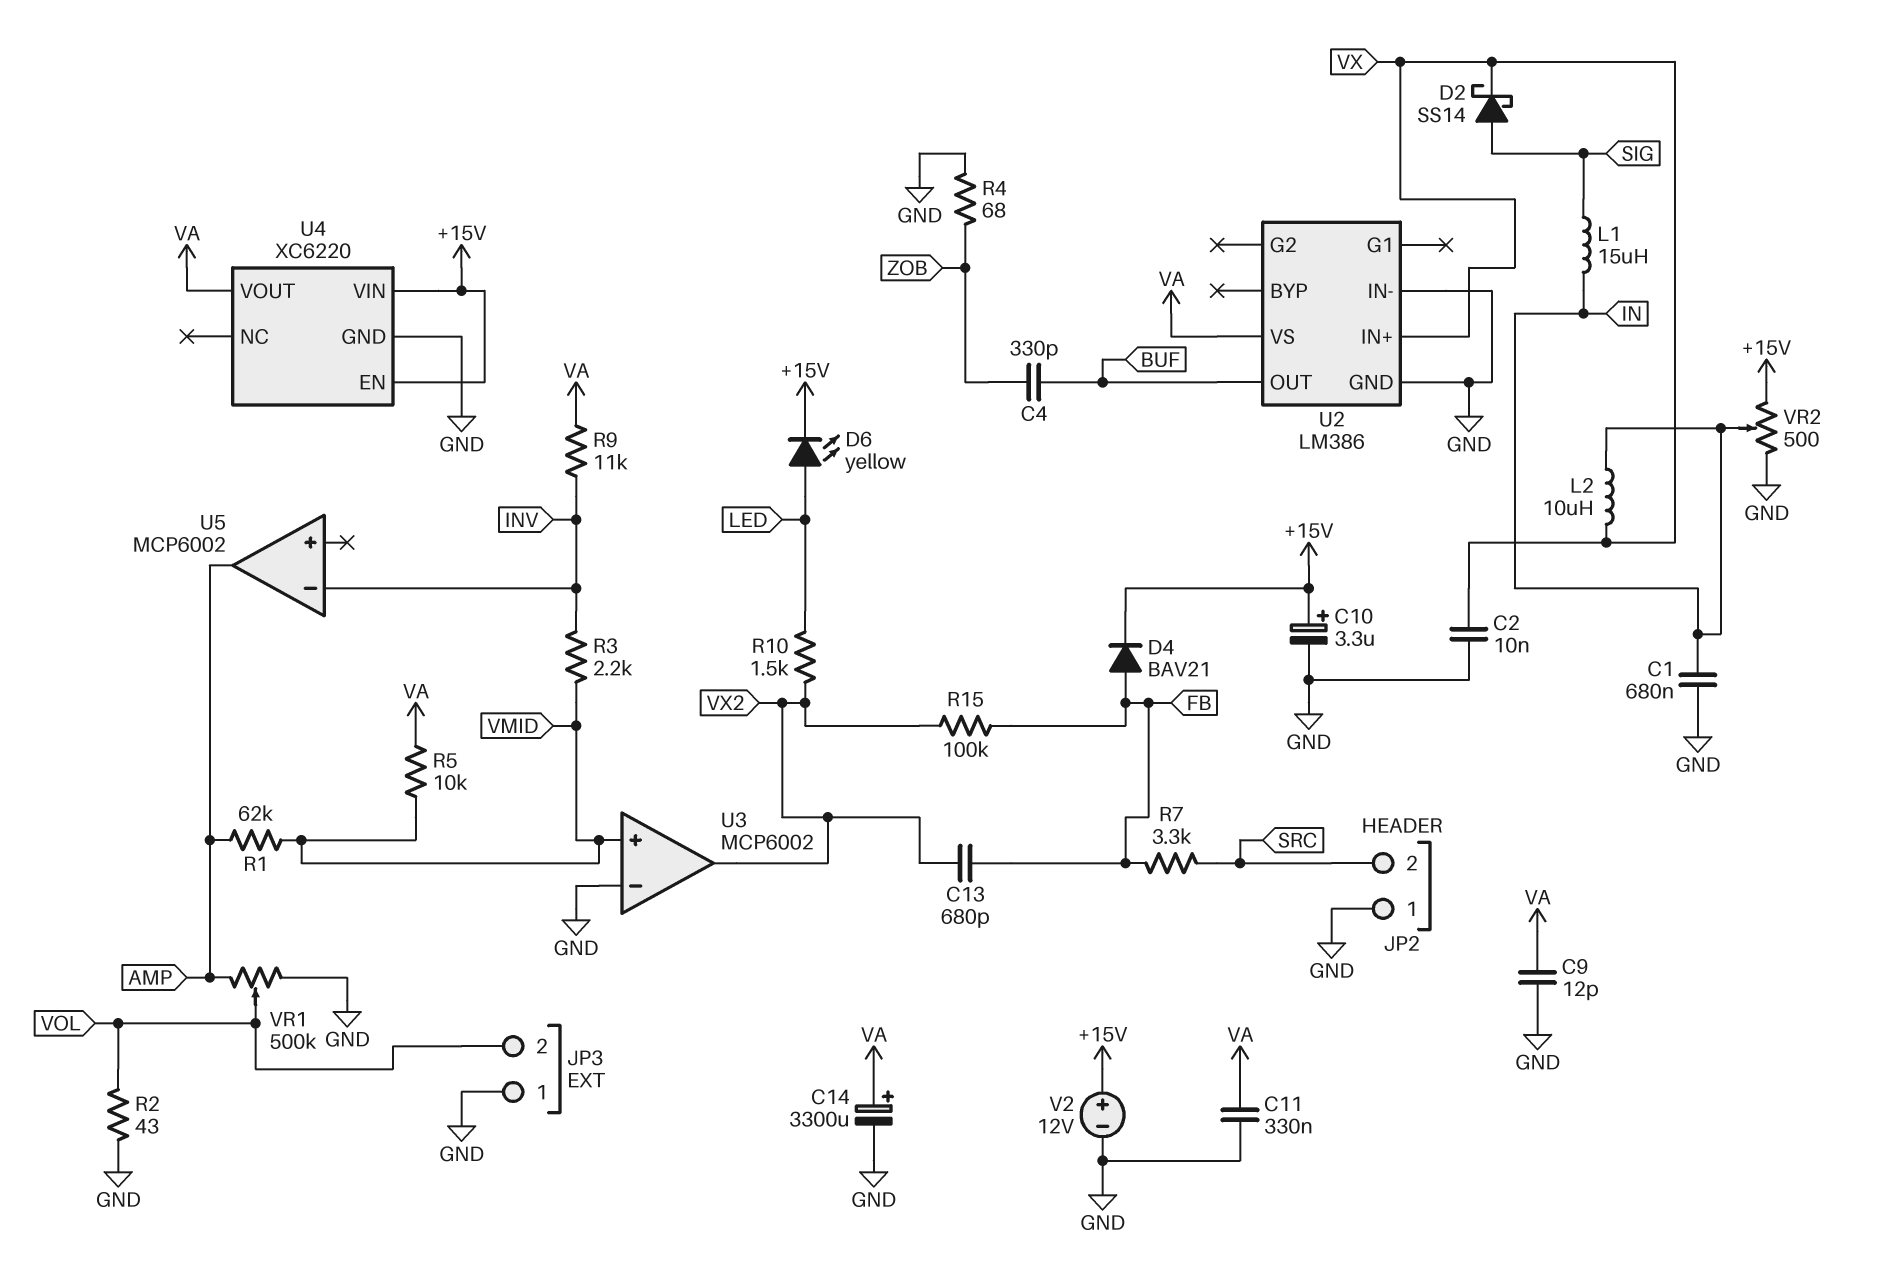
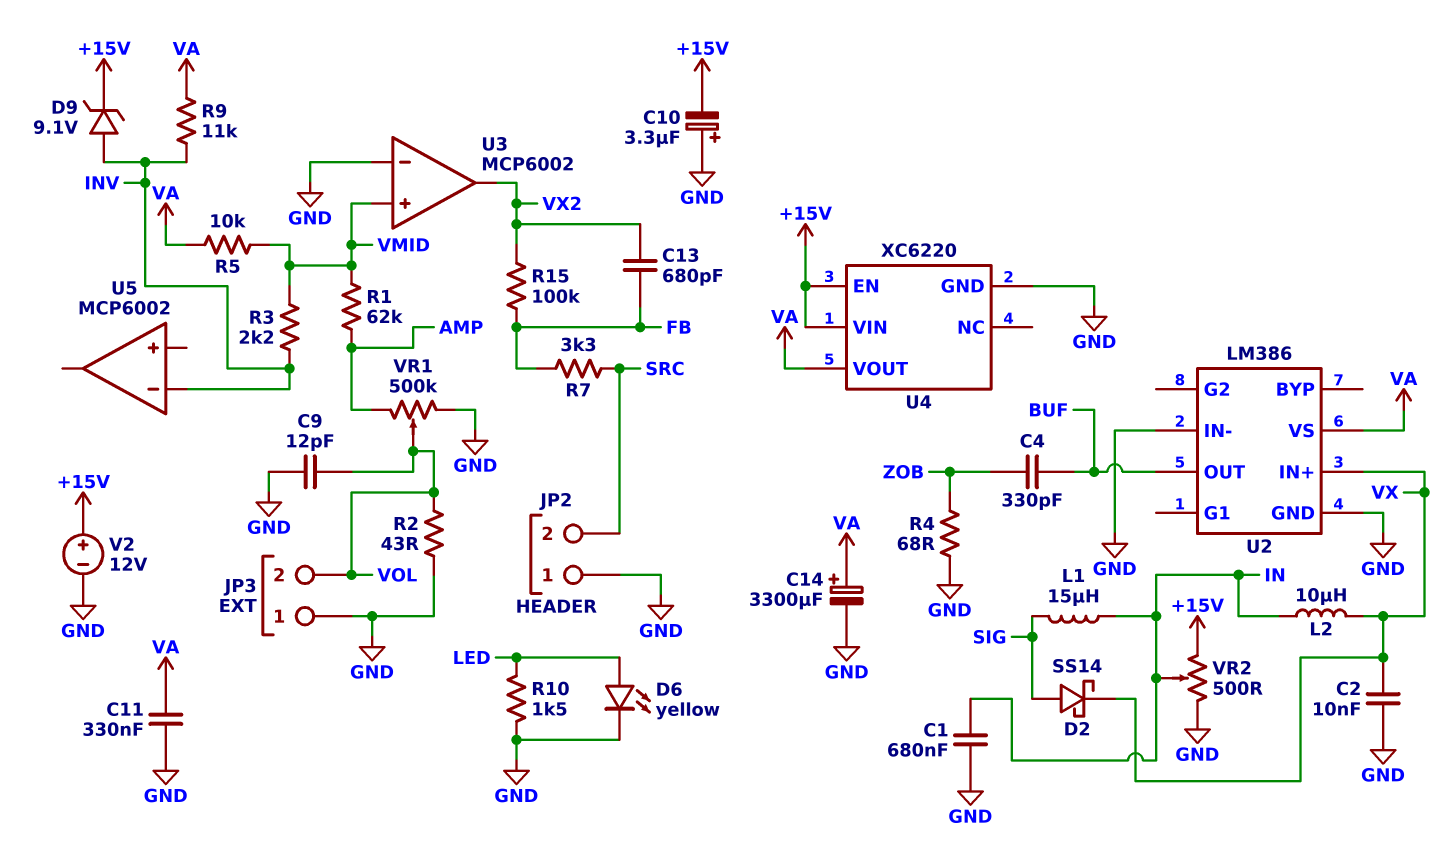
C9: 12pF (GND, VA) -> 12pF (GND, VOL)
C10: 3.3uF (plus +15V, minus GND) -> 3.3uF (plus GND, minus +15V)
D4: diode BAV21 (A FB, K +15V) -> none
D6: LED yellow (A LED, K +15V) -> LED yellow (A LED, K GND)
D9: none -> zener 9.1V (A INV, K +15V)
R10: 1.5k (LED, VX2) -> 1.5k (GND, LED)
U5 pin out: AMP -> none

